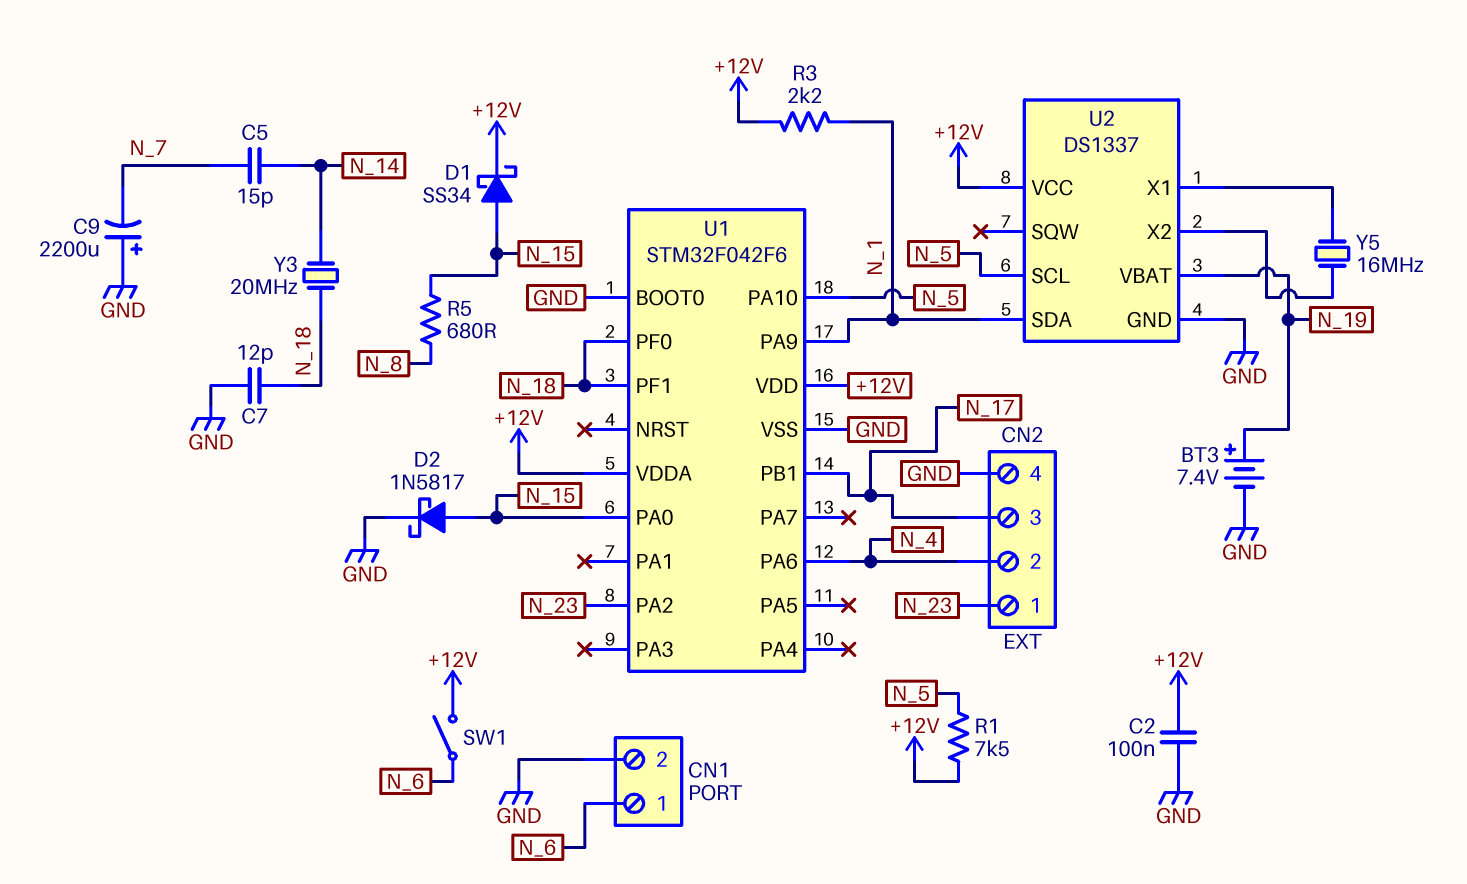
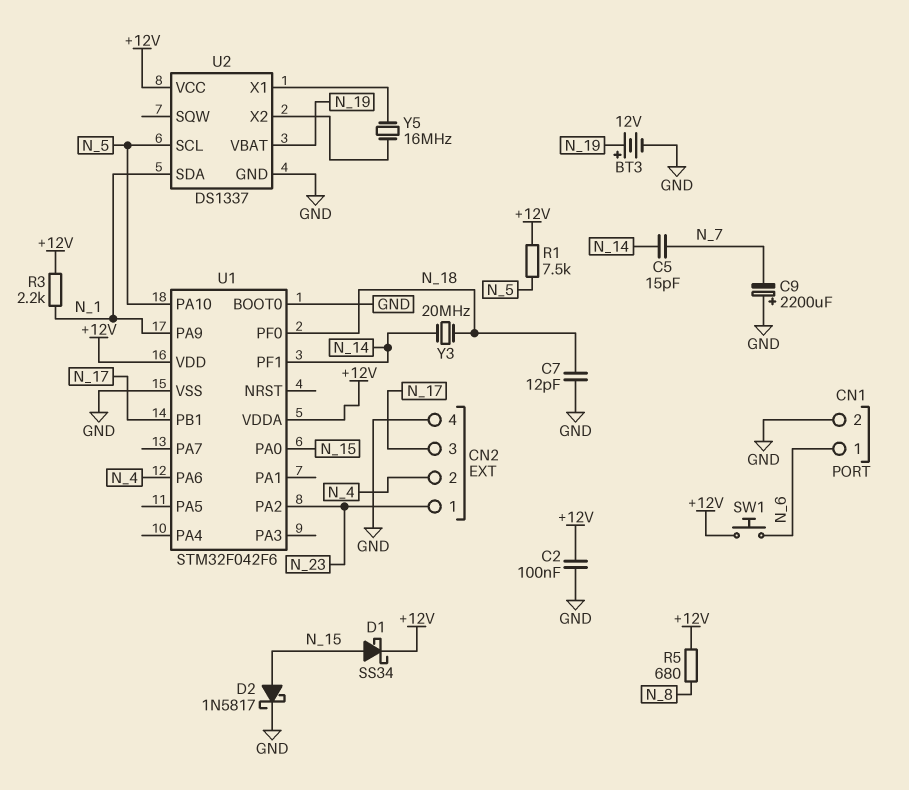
BT3: 7.4V (plus N_19, minus GND) -> 12V (plus N_19, minus GND)
R5: 680 (N_8, N_15) -> 680 (+12V, N_8)
SW1: switch (+12V, N_6) -> button (+12V, N_6)
U1 pin PF1: N_18 -> N_14

